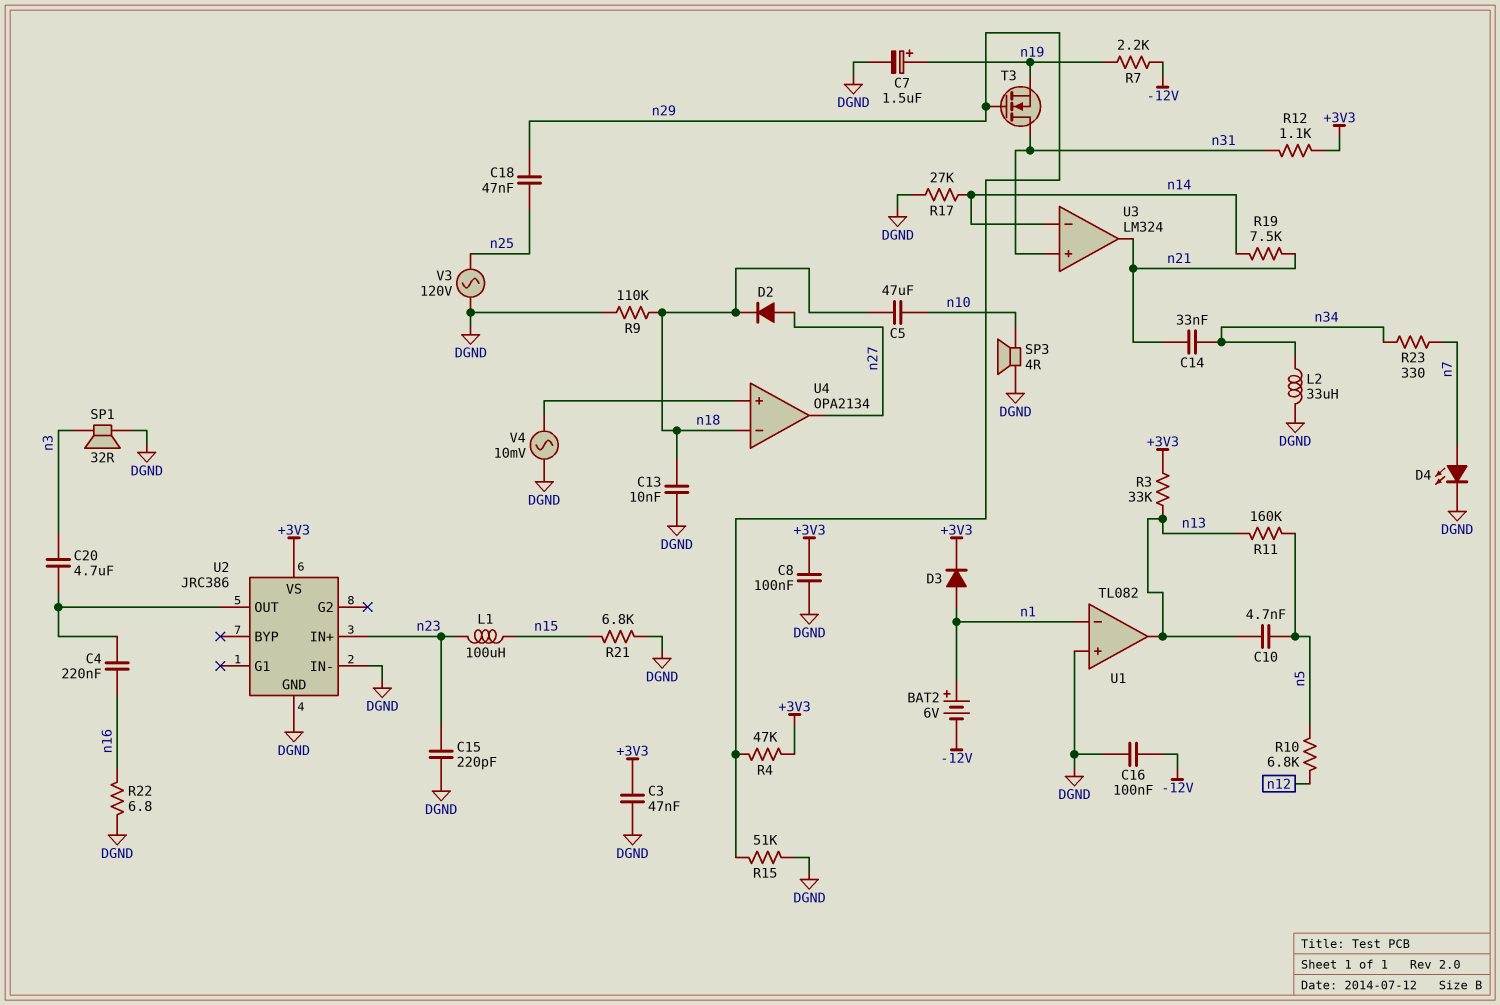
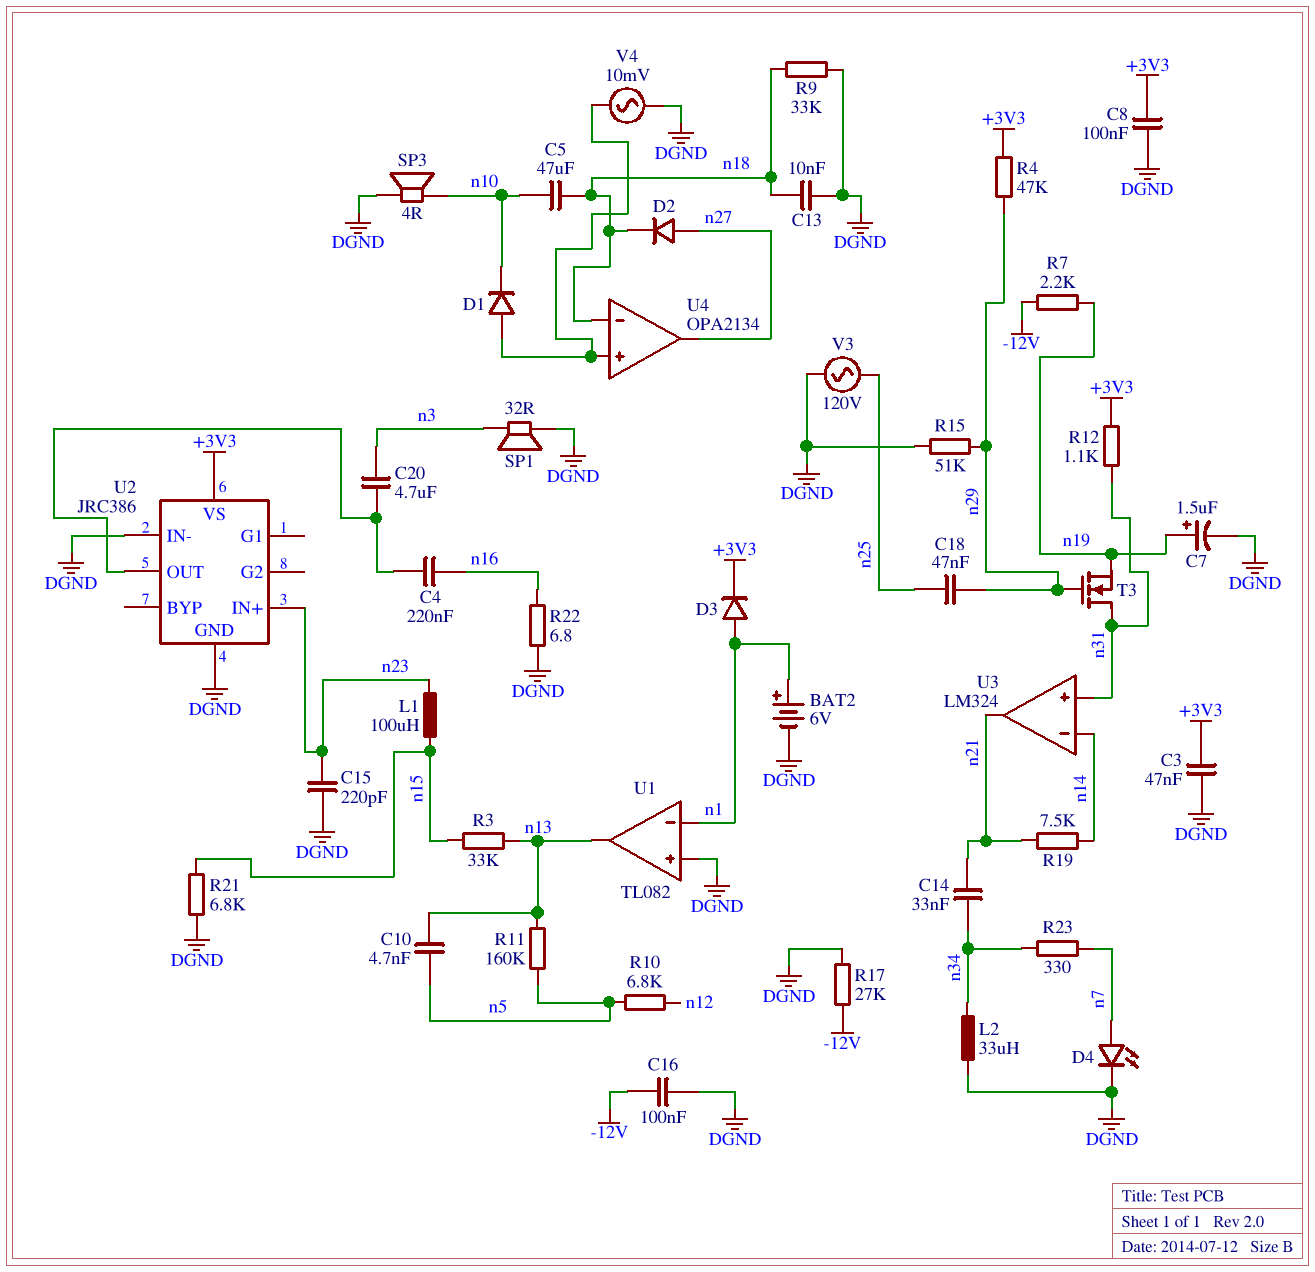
BAT2: 6V (plus n1, minus -12V) -> 6V (plus n1, minus DGND)
D1: none -> diode (A U4/in+, K n10)
R3: 33k (+3V3, n13) -> 33k (n13, n15)
R9: 110k (DGND, n18) -> 33k (DGND, n18)
R17: 27k (DGND, n14) -> 27k (-12V, DGND)

